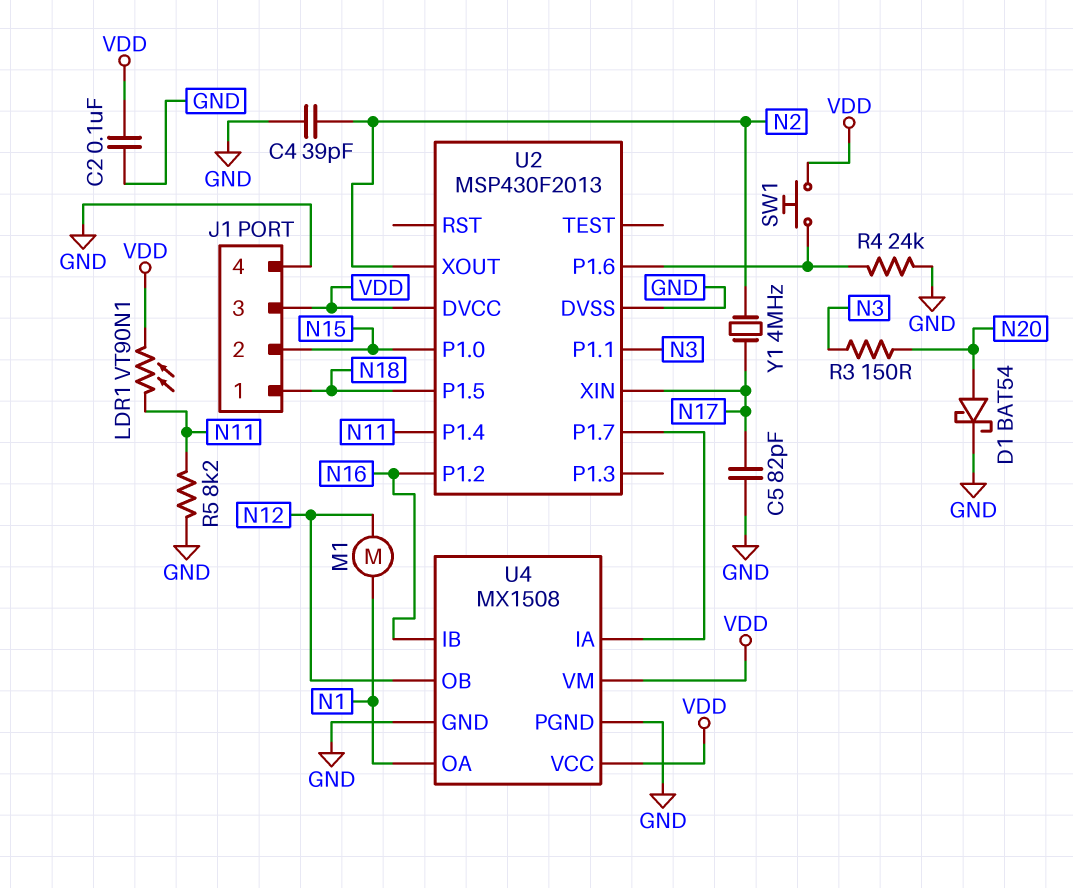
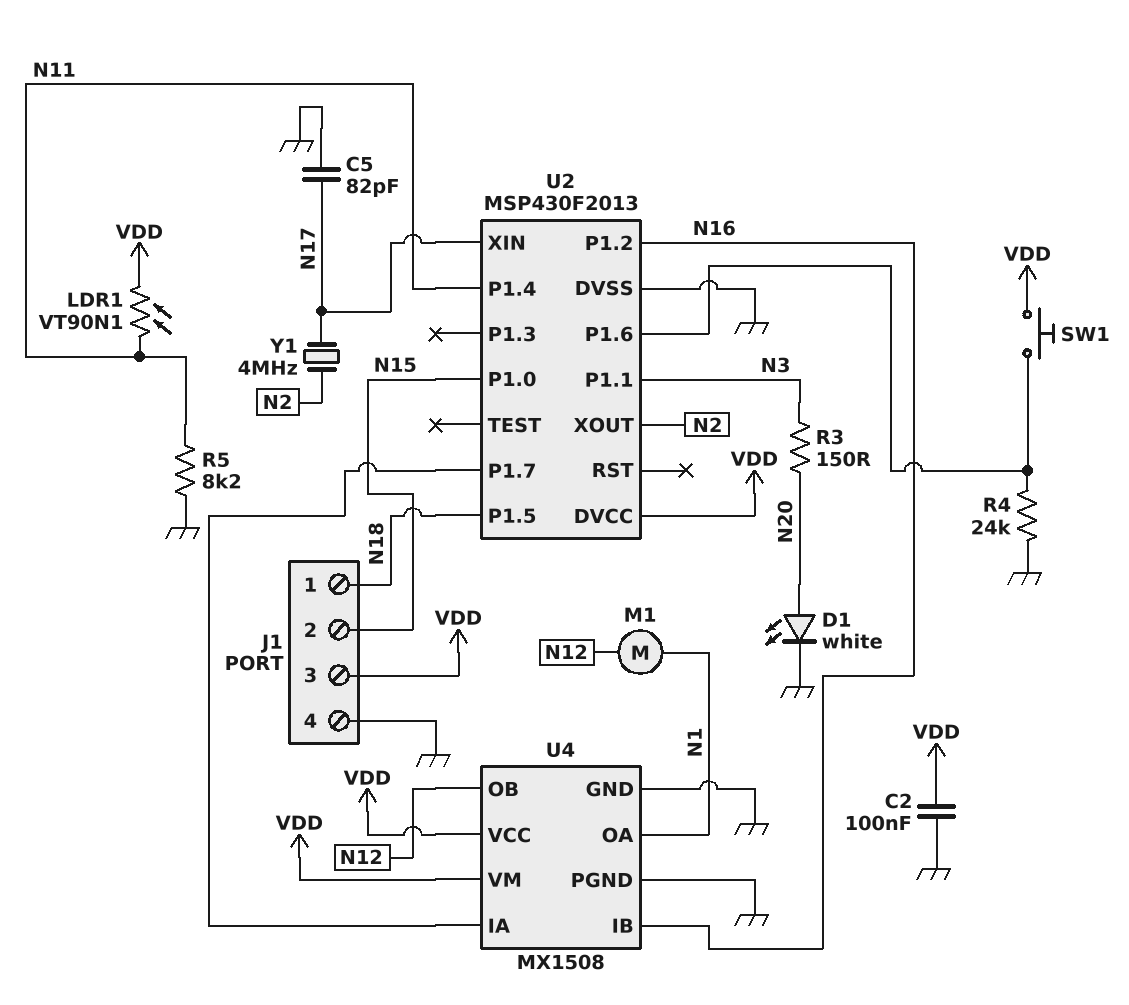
C4: 39pF (GND, N2) -> none
D1: schottky BAT54 (A N20, K GND) -> LED white (A N20, K GND)

